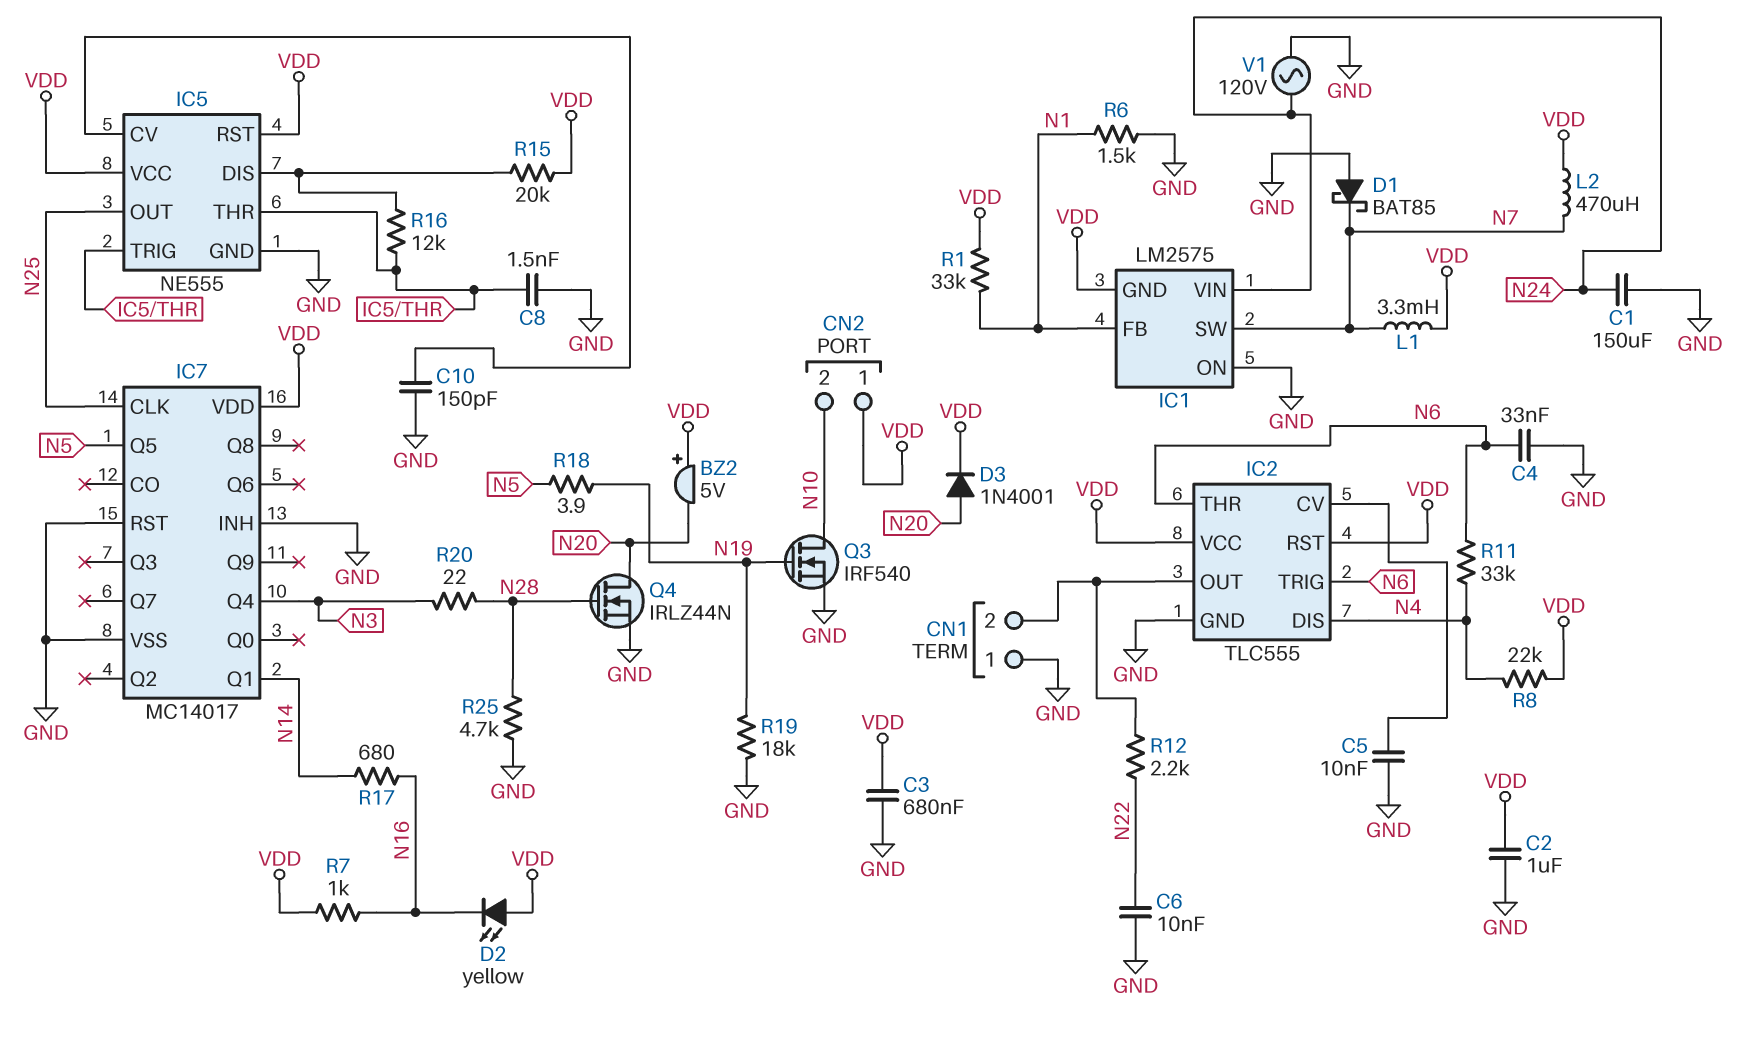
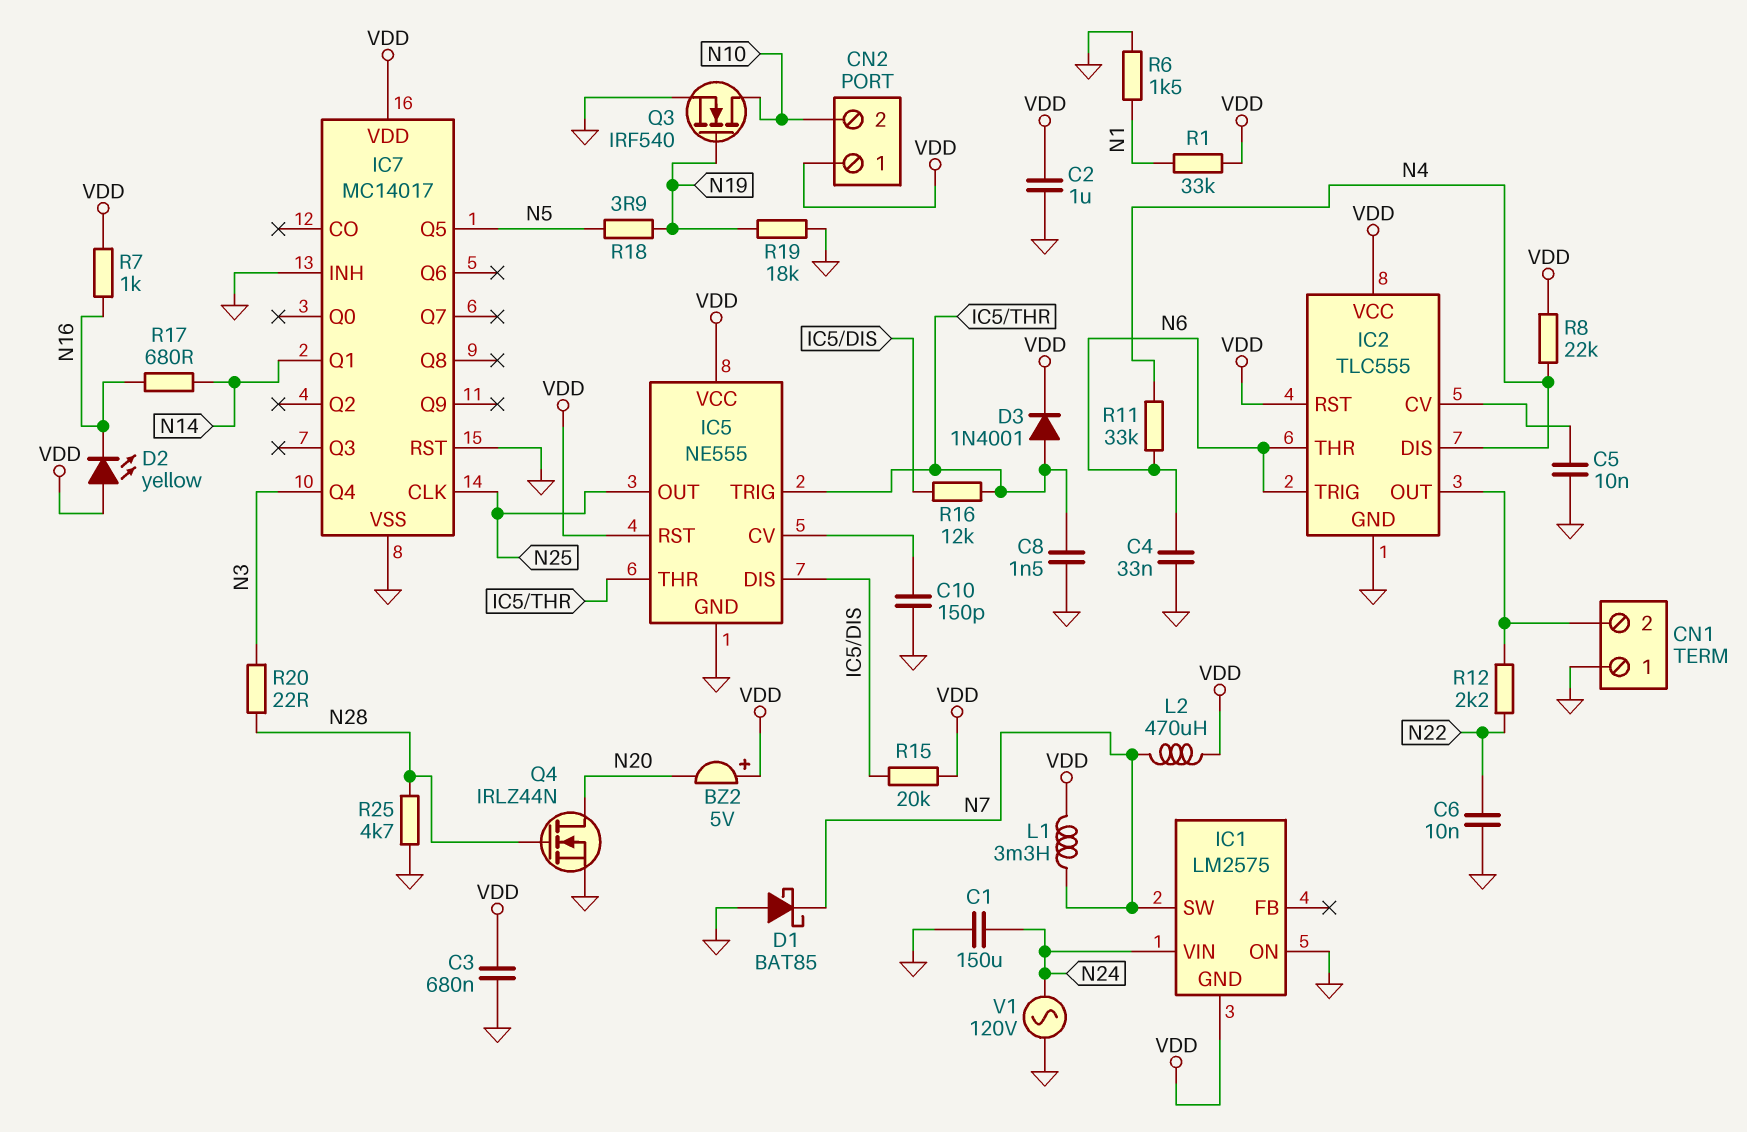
D3: diode 1N4001 (A N20, K VDD) -> diode 1N4001 (A IC5/THR, K VDD)
IC1 pin FB: N1 -> none

